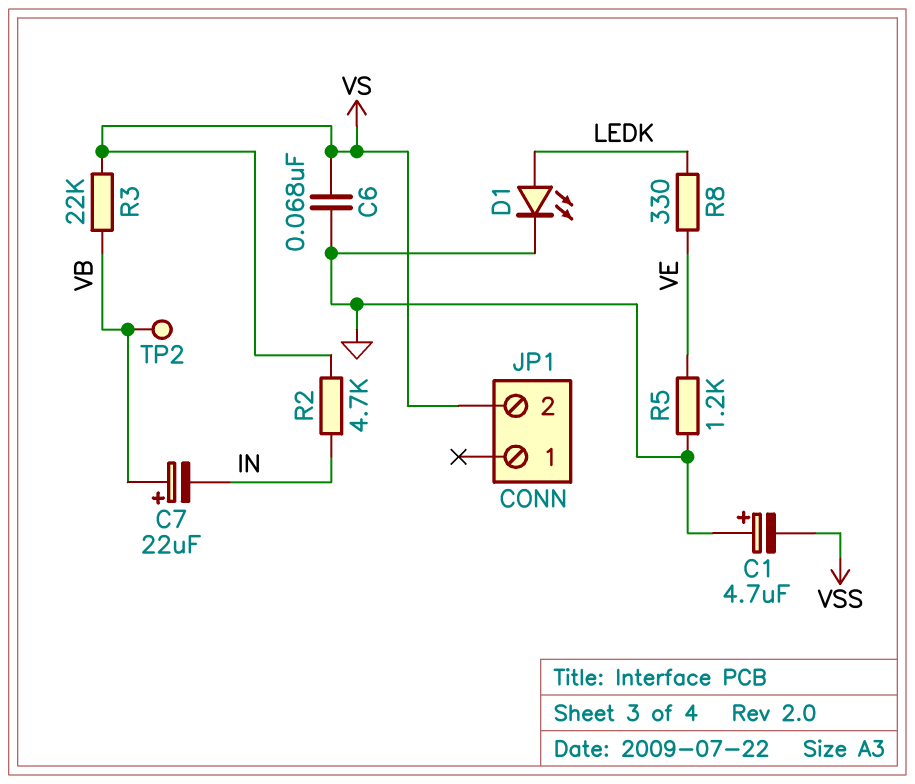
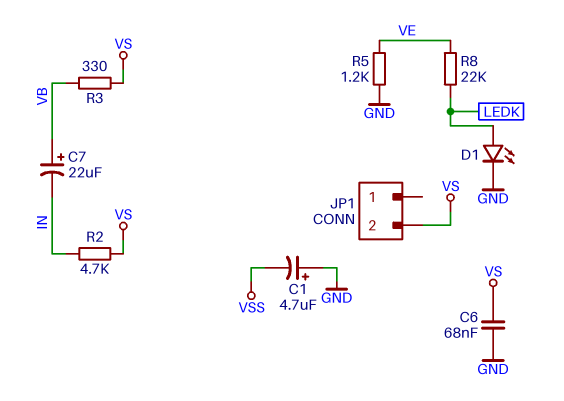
R3: 22k (VB, VS) -> 330 (VB, VS)
R8: 330 (LEDK, VE) -> 22k (LEDK, VE)
TP2: test point (VB) -> none

